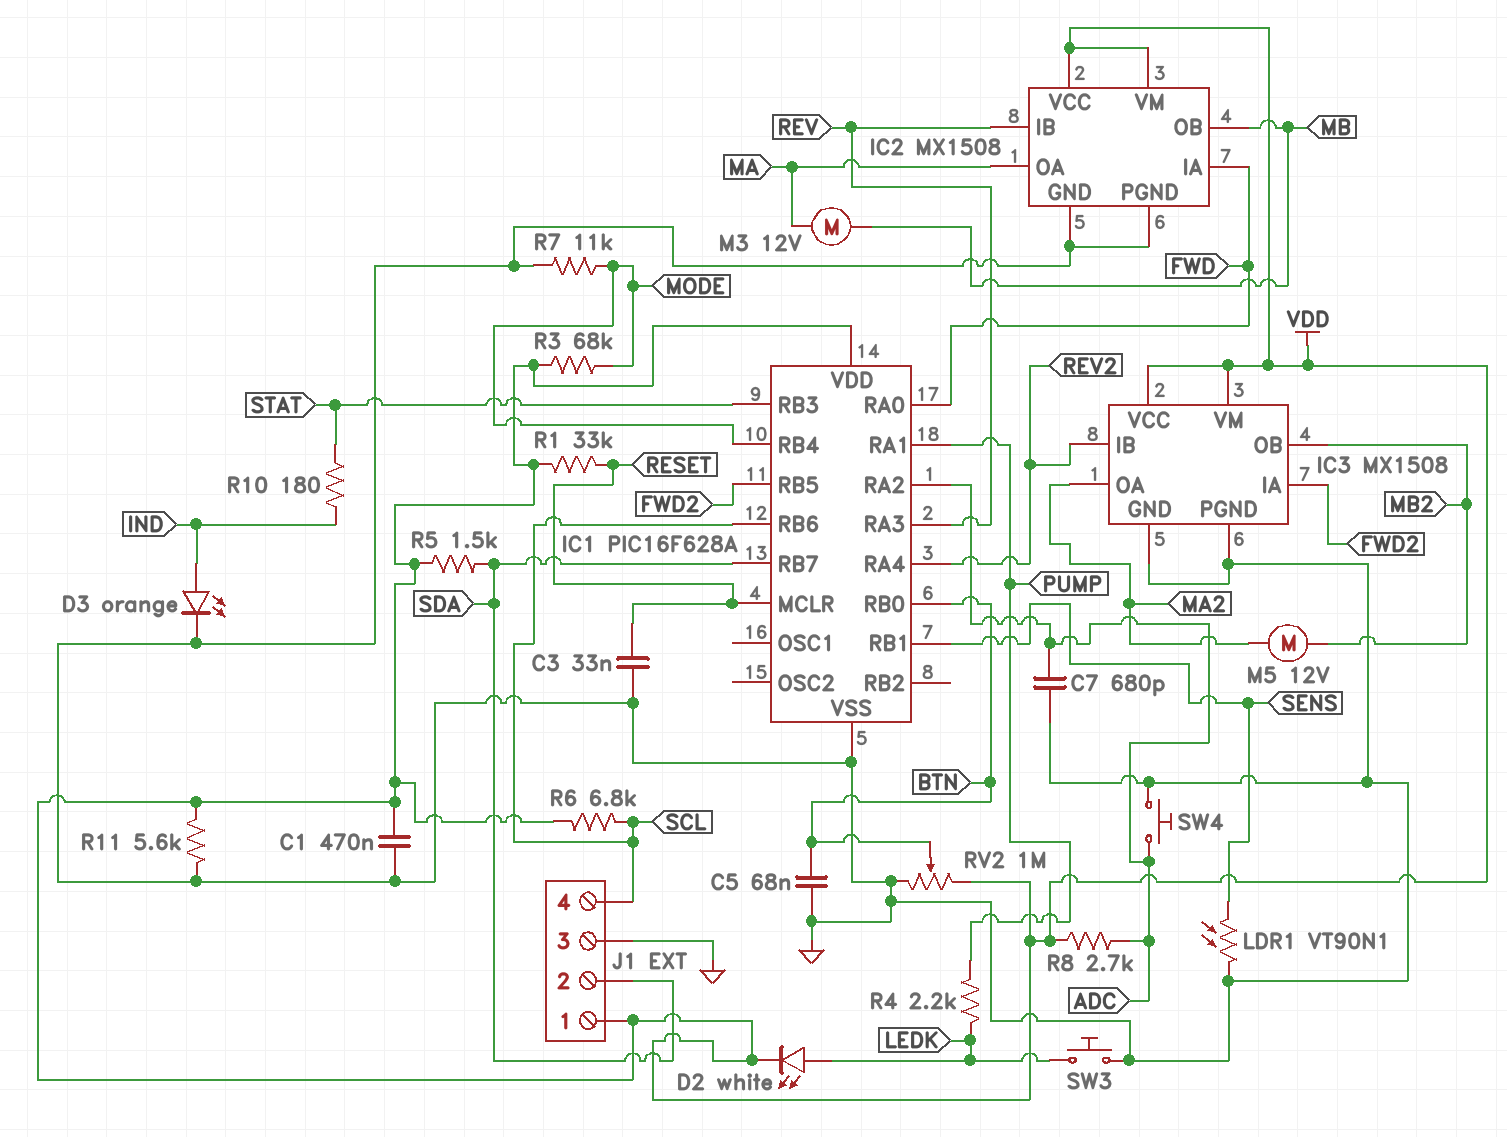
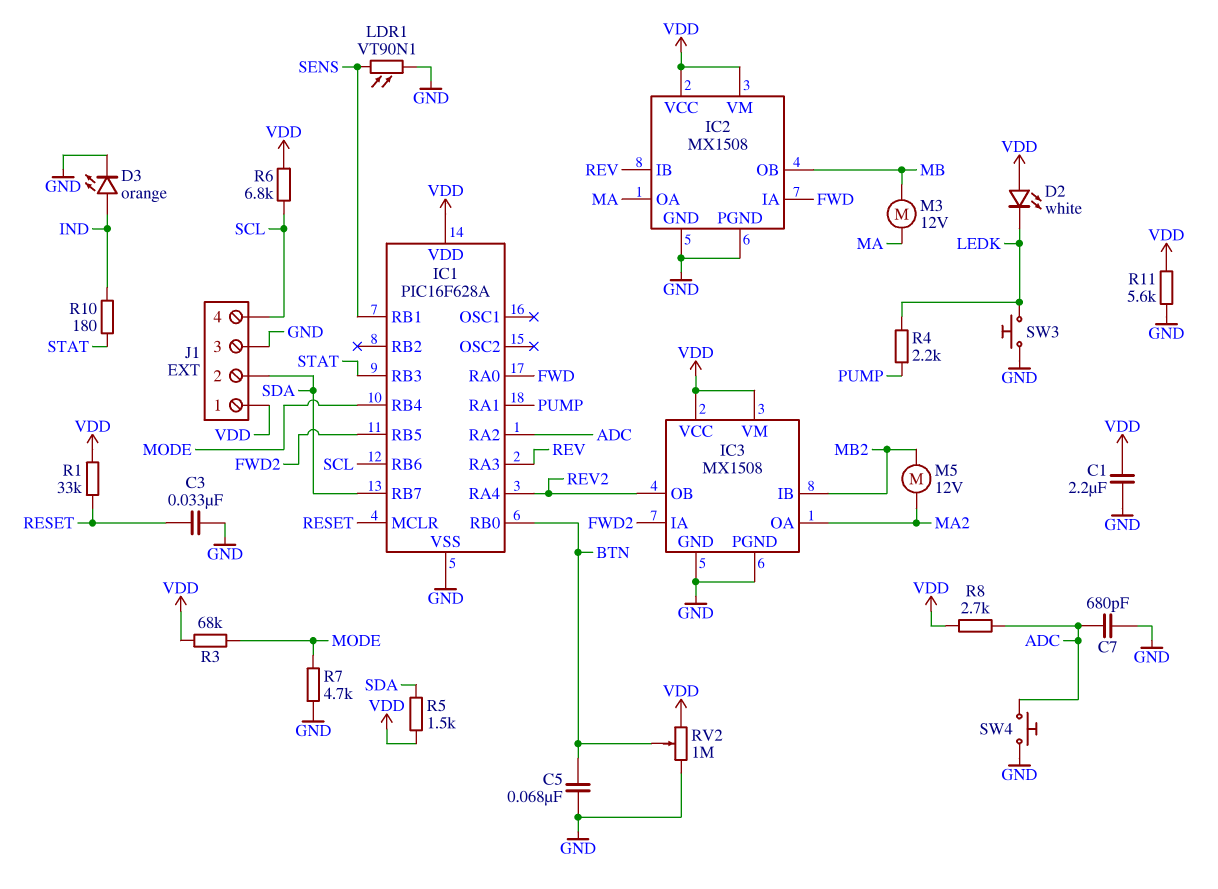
C1: 470nF (GND, VDD) -> 2.2uF (GND, VDD)
D2: LED white (A LEDK, K VDD) -> LED white (A VDD, K LEDK)
IC3 pin IB: REV2 -> MB2
IC3 pin OB: MB2 -> REV2
R7: 11k (GND, MODE) -> 4.7k (GND, MODE)

